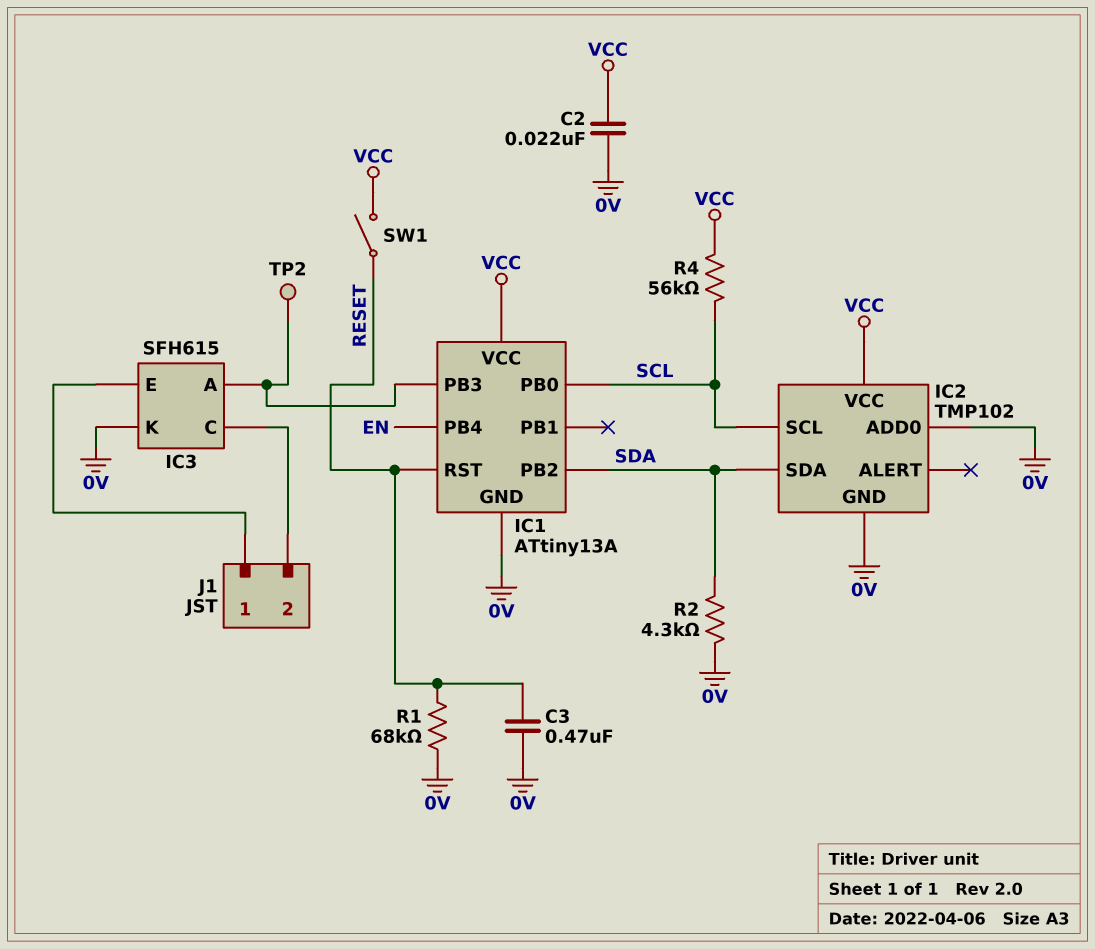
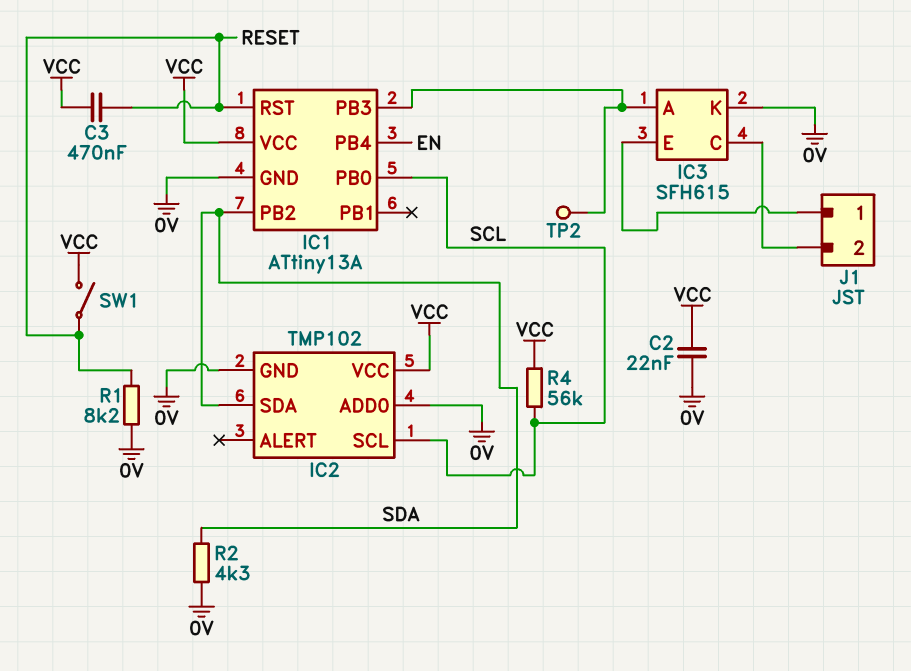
C3: 470nF (0V, RESET) -> 470nF (RESET, VCC)
R1: 68k (0V, RESET) -> 8.2k (0V, RESET)

